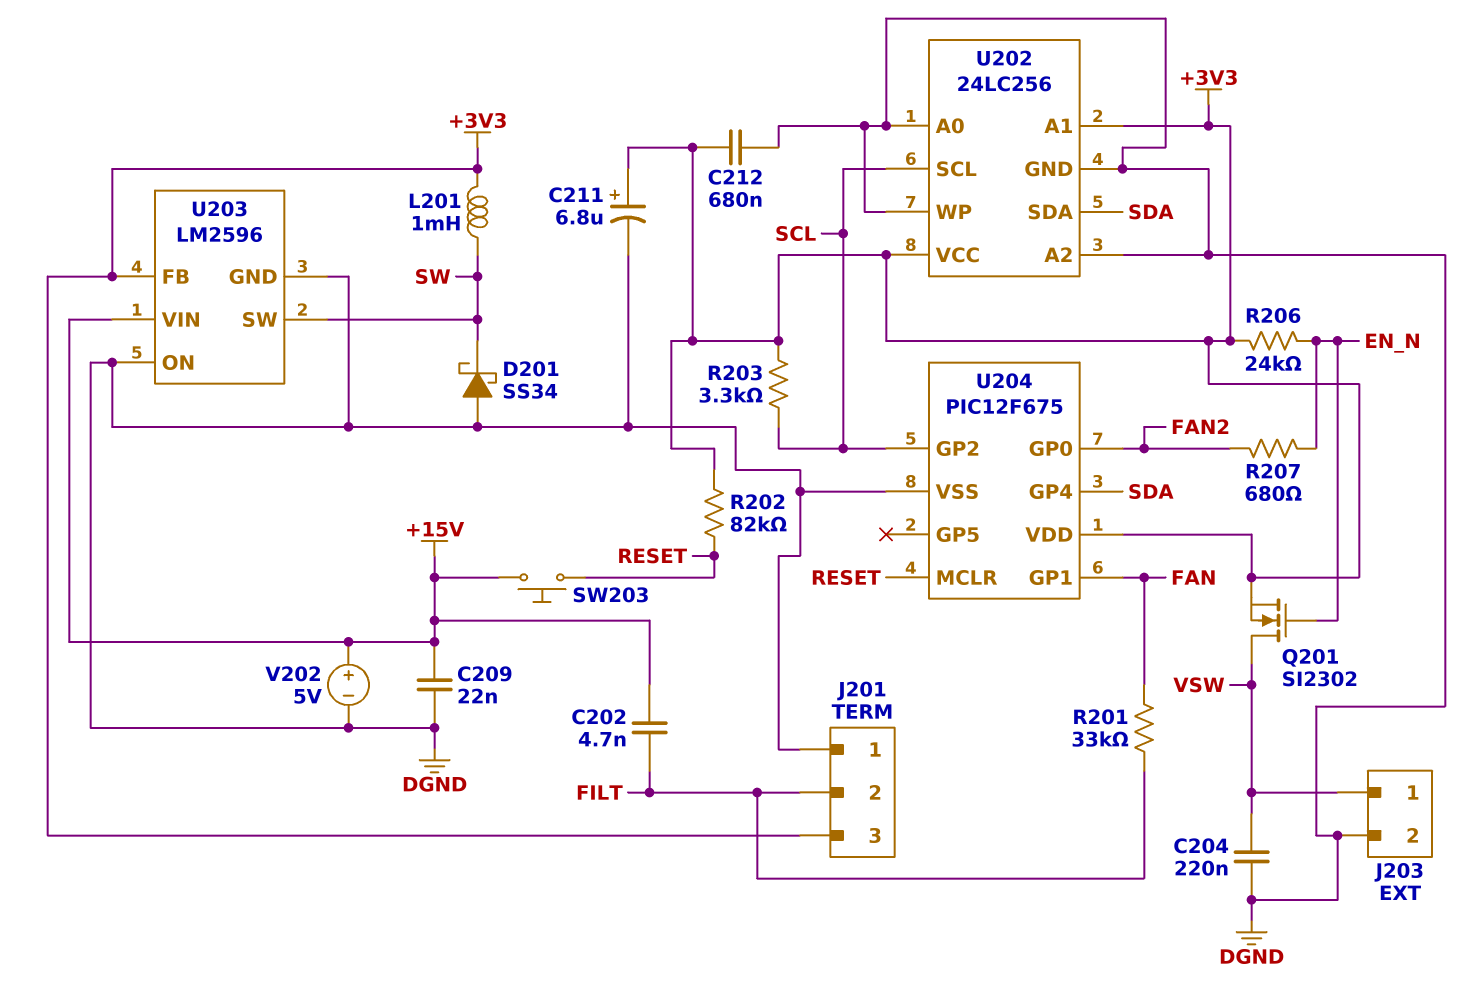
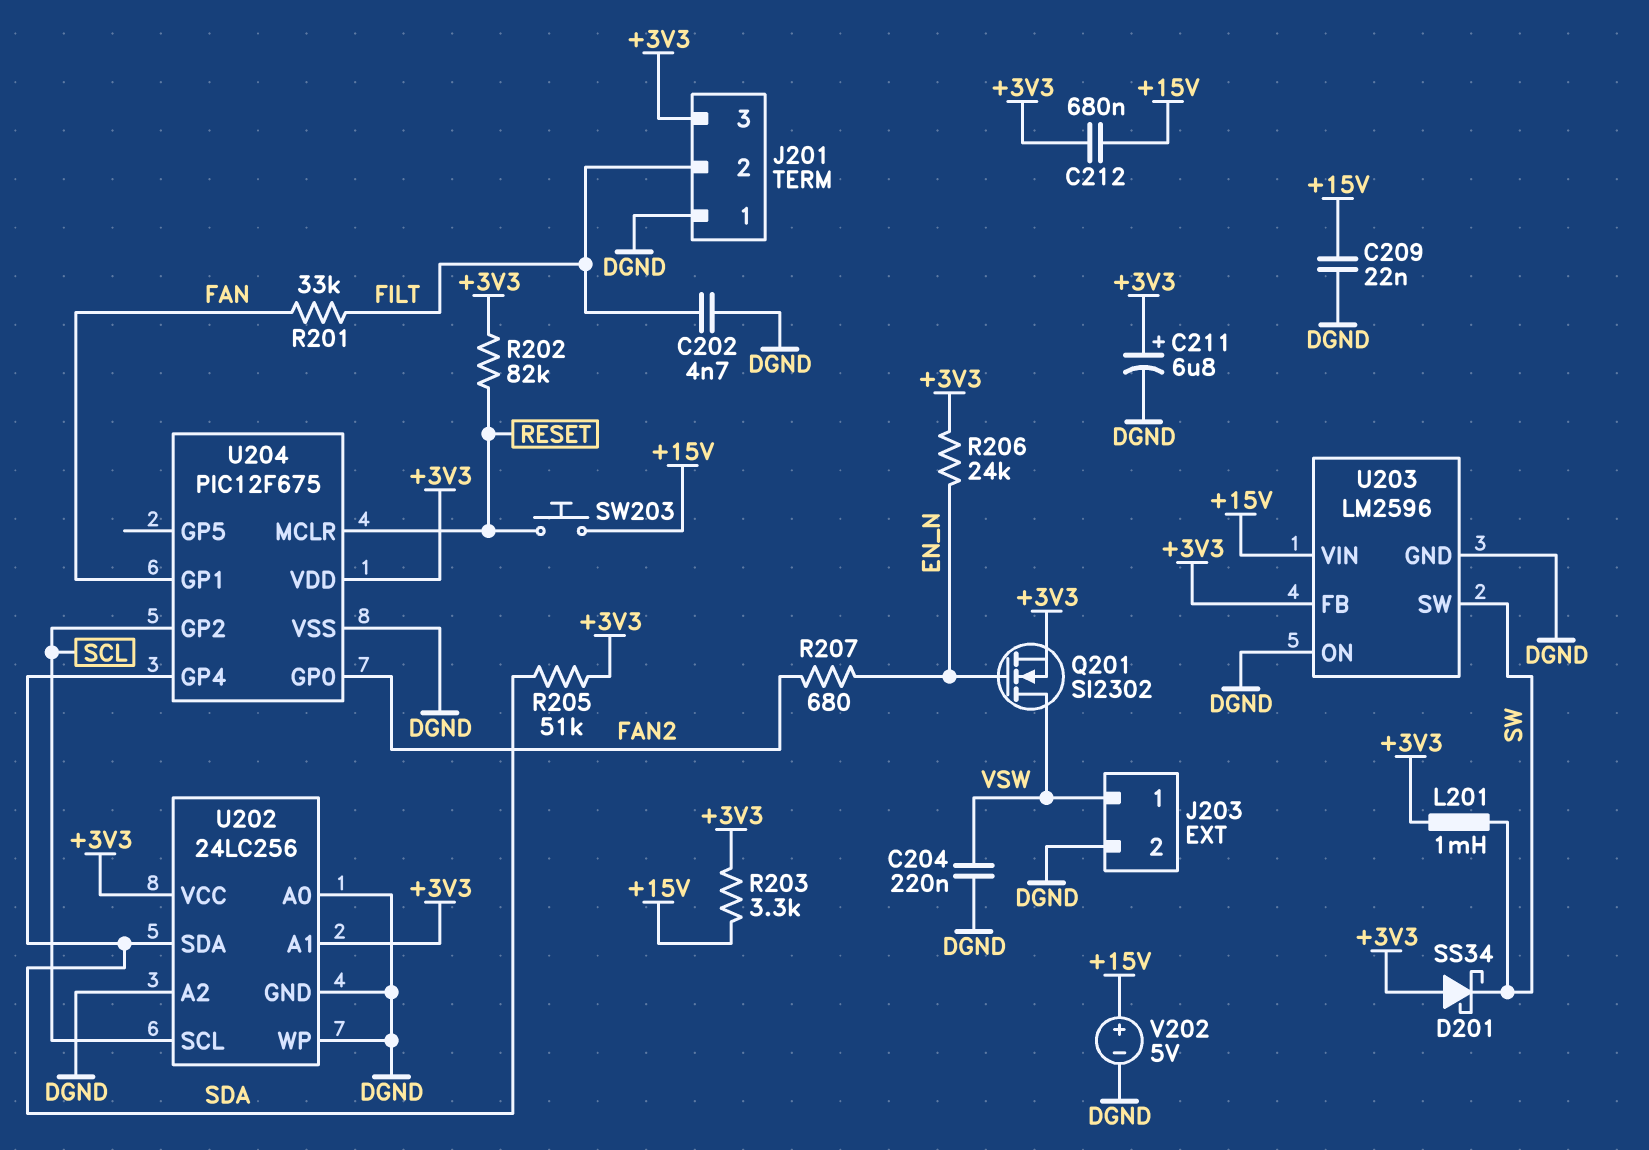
C202: 4.7nF (+15V, FILT) -> 4.7nF (DGND, FILT)
C212: 680nF (+3V3, DGND) -> 680nF (+3V3, +15V)
D201: schottky SS34 (A DGND, K SW) -> schottky SS34 (A +3V3, K SW)
R203: 3.3k (+3V3, SCL) -> 3.3k (+3V3, +15V)
R205: none -> 51k (+3V3, SDA)

